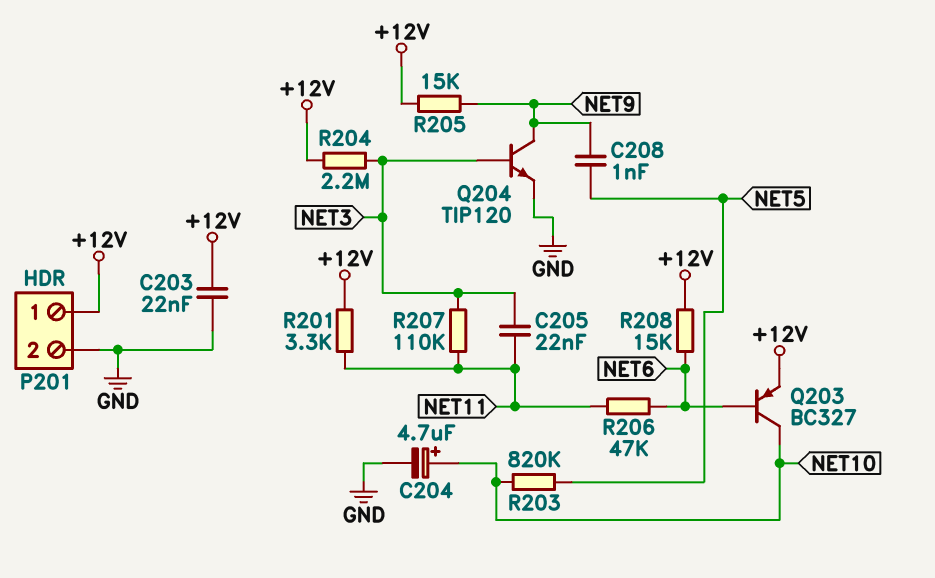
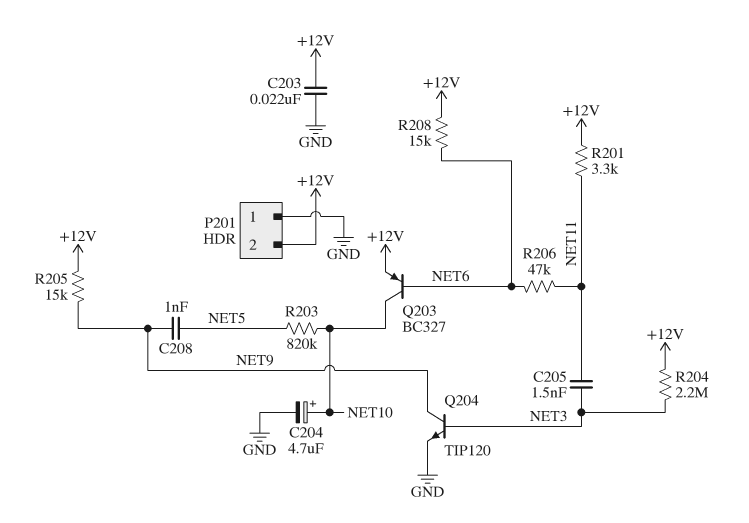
C205: 22nF (NET3, NET11) -> 1.5nF (NET3, NET11)
P201 pin 1: +12V -> GND
P201 pin 2: GND -> +12V
R207: 110k (NET3, NET11) -> none

